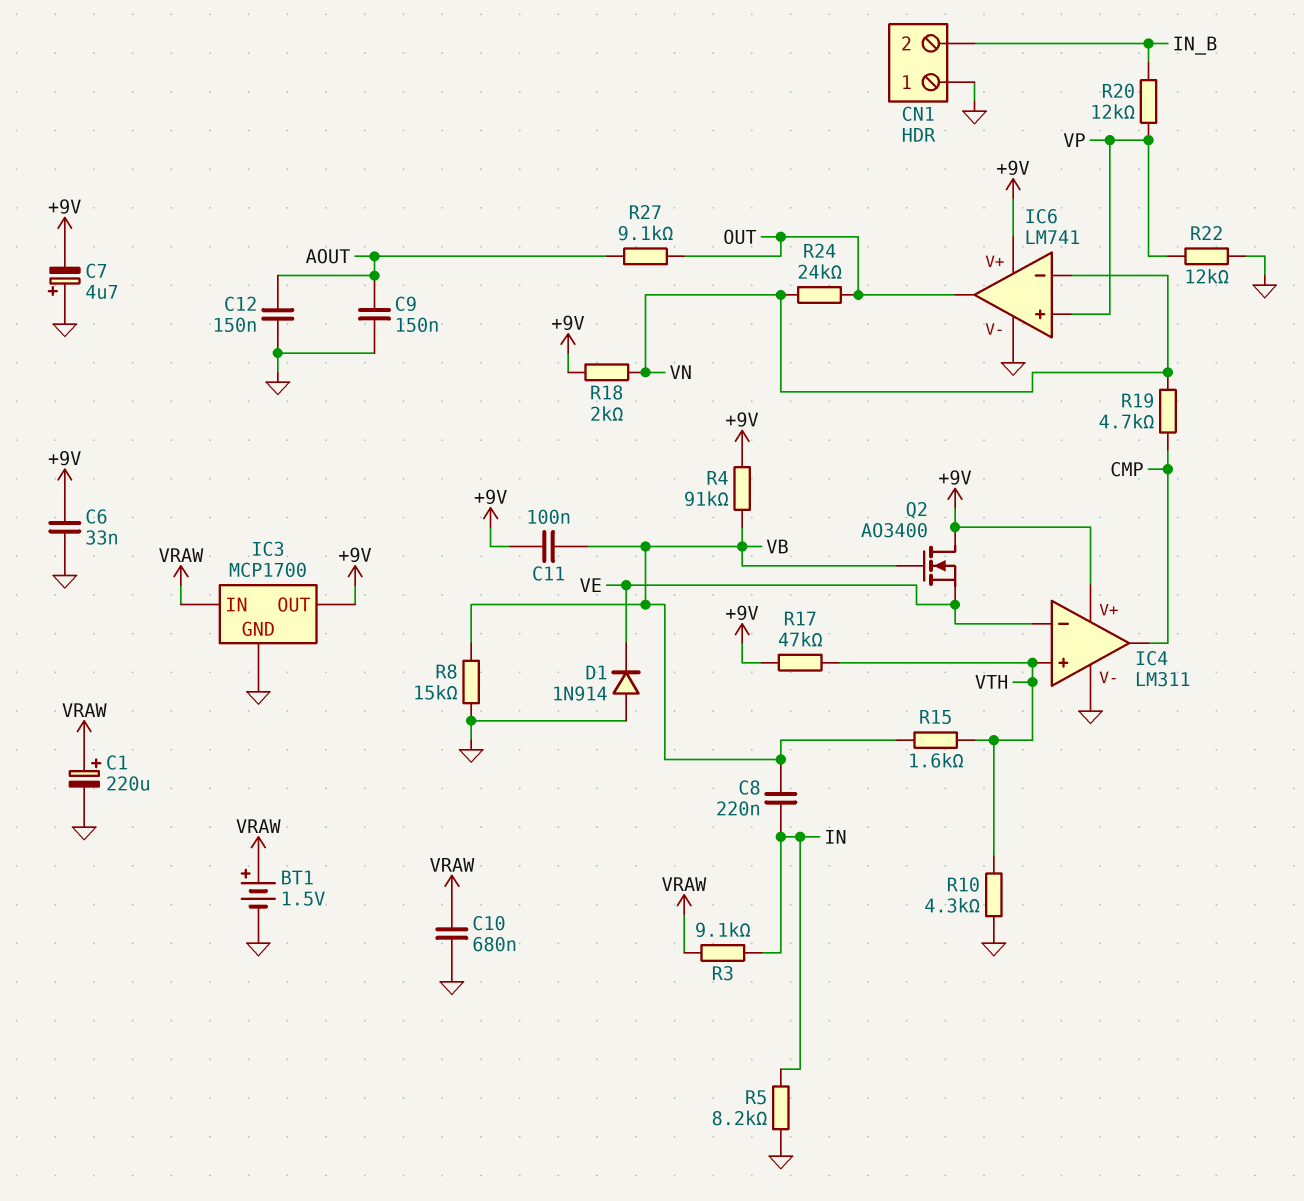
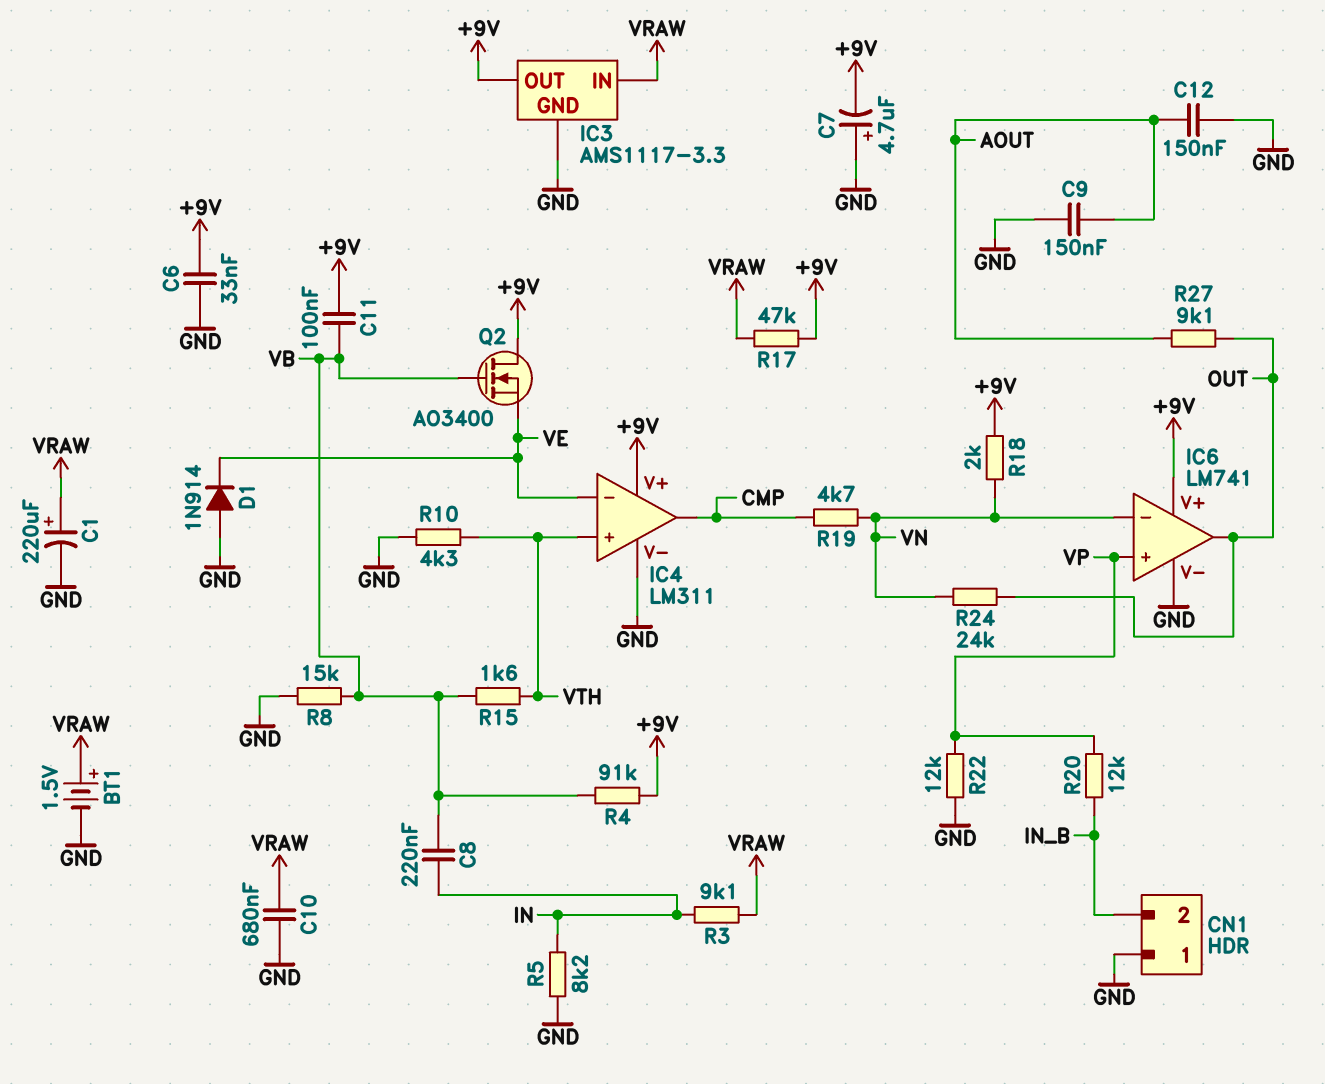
IC3: MCP1700 -> AMS1117-3.3
R17: 47k (+9V, VTH) -> 47k (+9V, VRAW)

